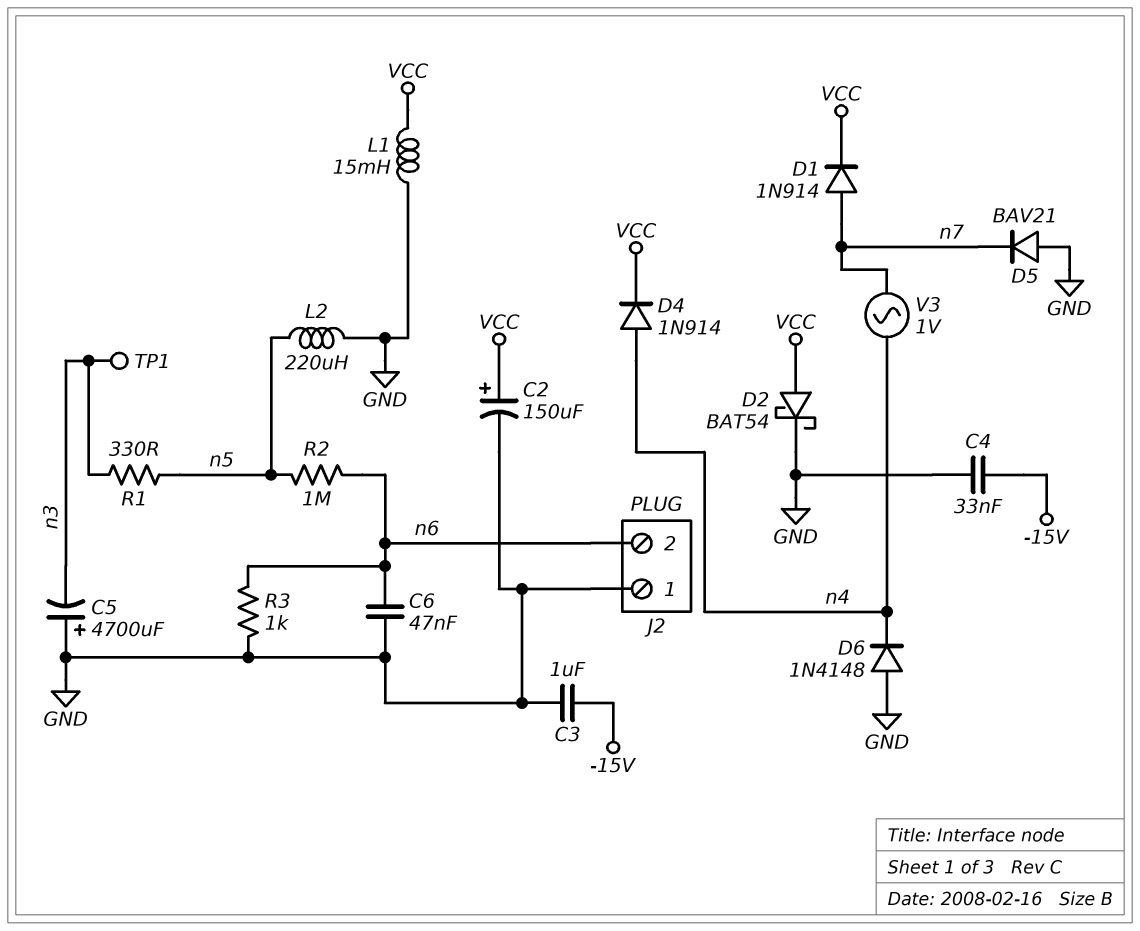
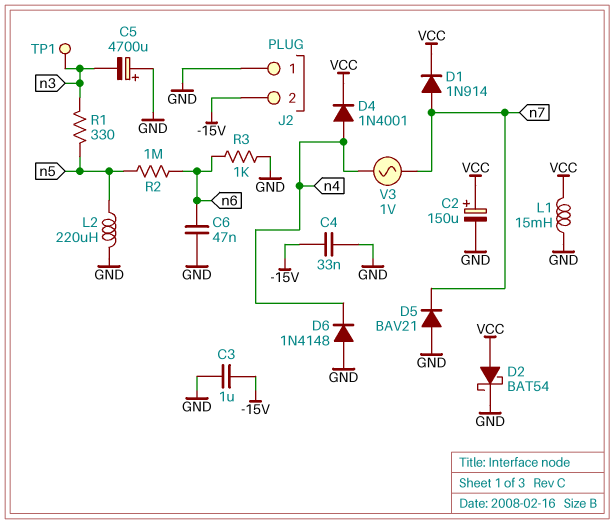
D4: diode 1N914 (A n4, K VCC) -> diode 1N4001 (A n4, K VCC)
J2 pin 2: n6 -> -15V

